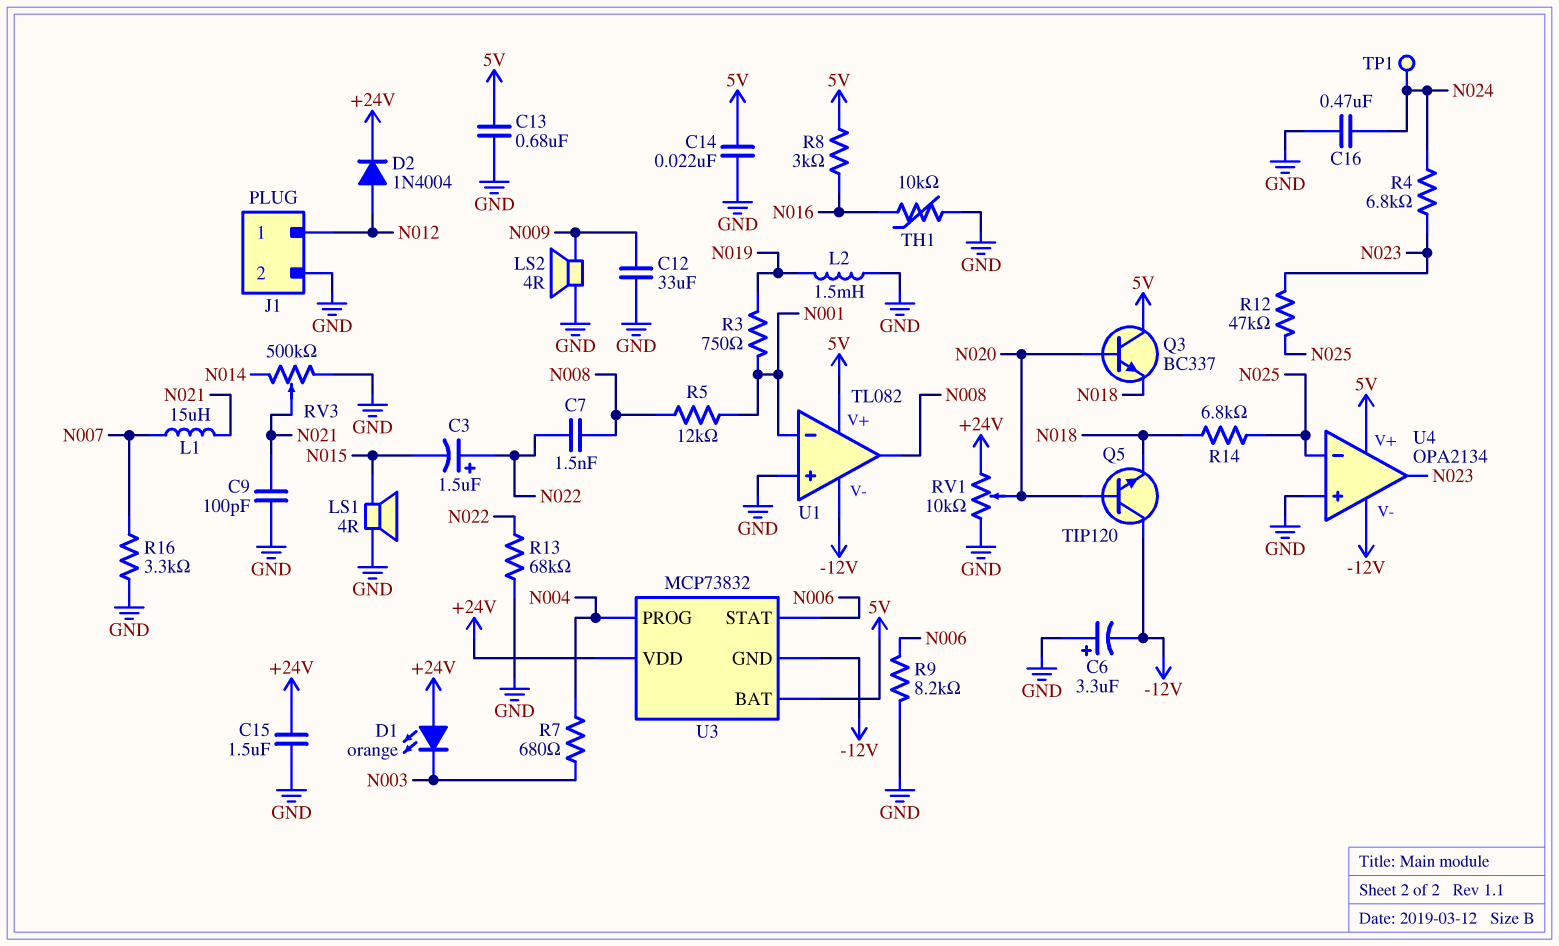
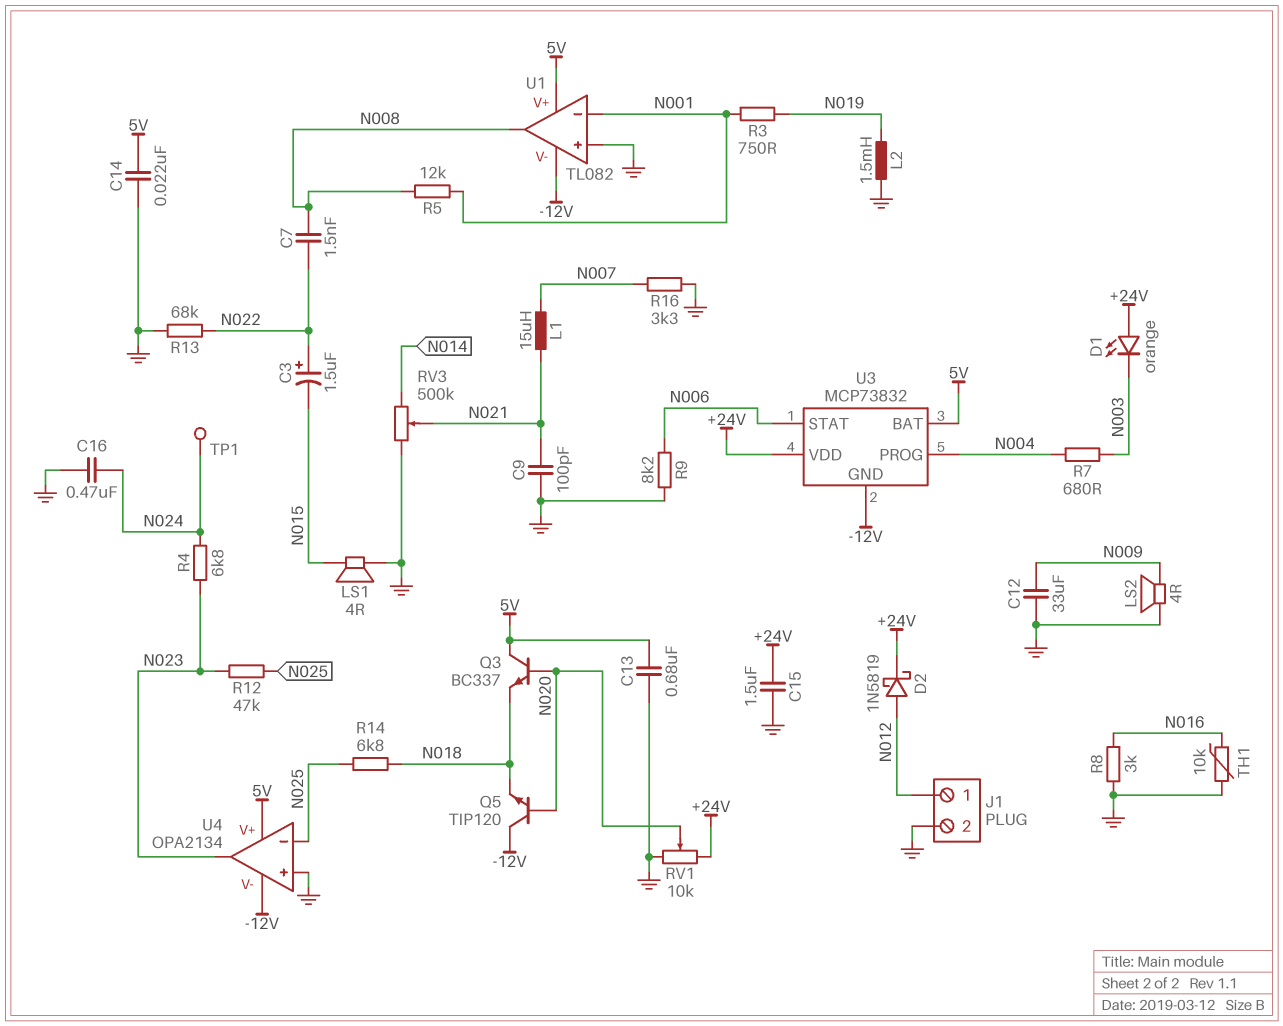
C6: 3.3uF (plus GND, minus -12V) -> none
D2: diode 1N4004 (A N012, K +24V) -> schottky 1N5819 (A N012, K +24V)
R8: 3k (5V, N016) -> 3k (GND, N016)

